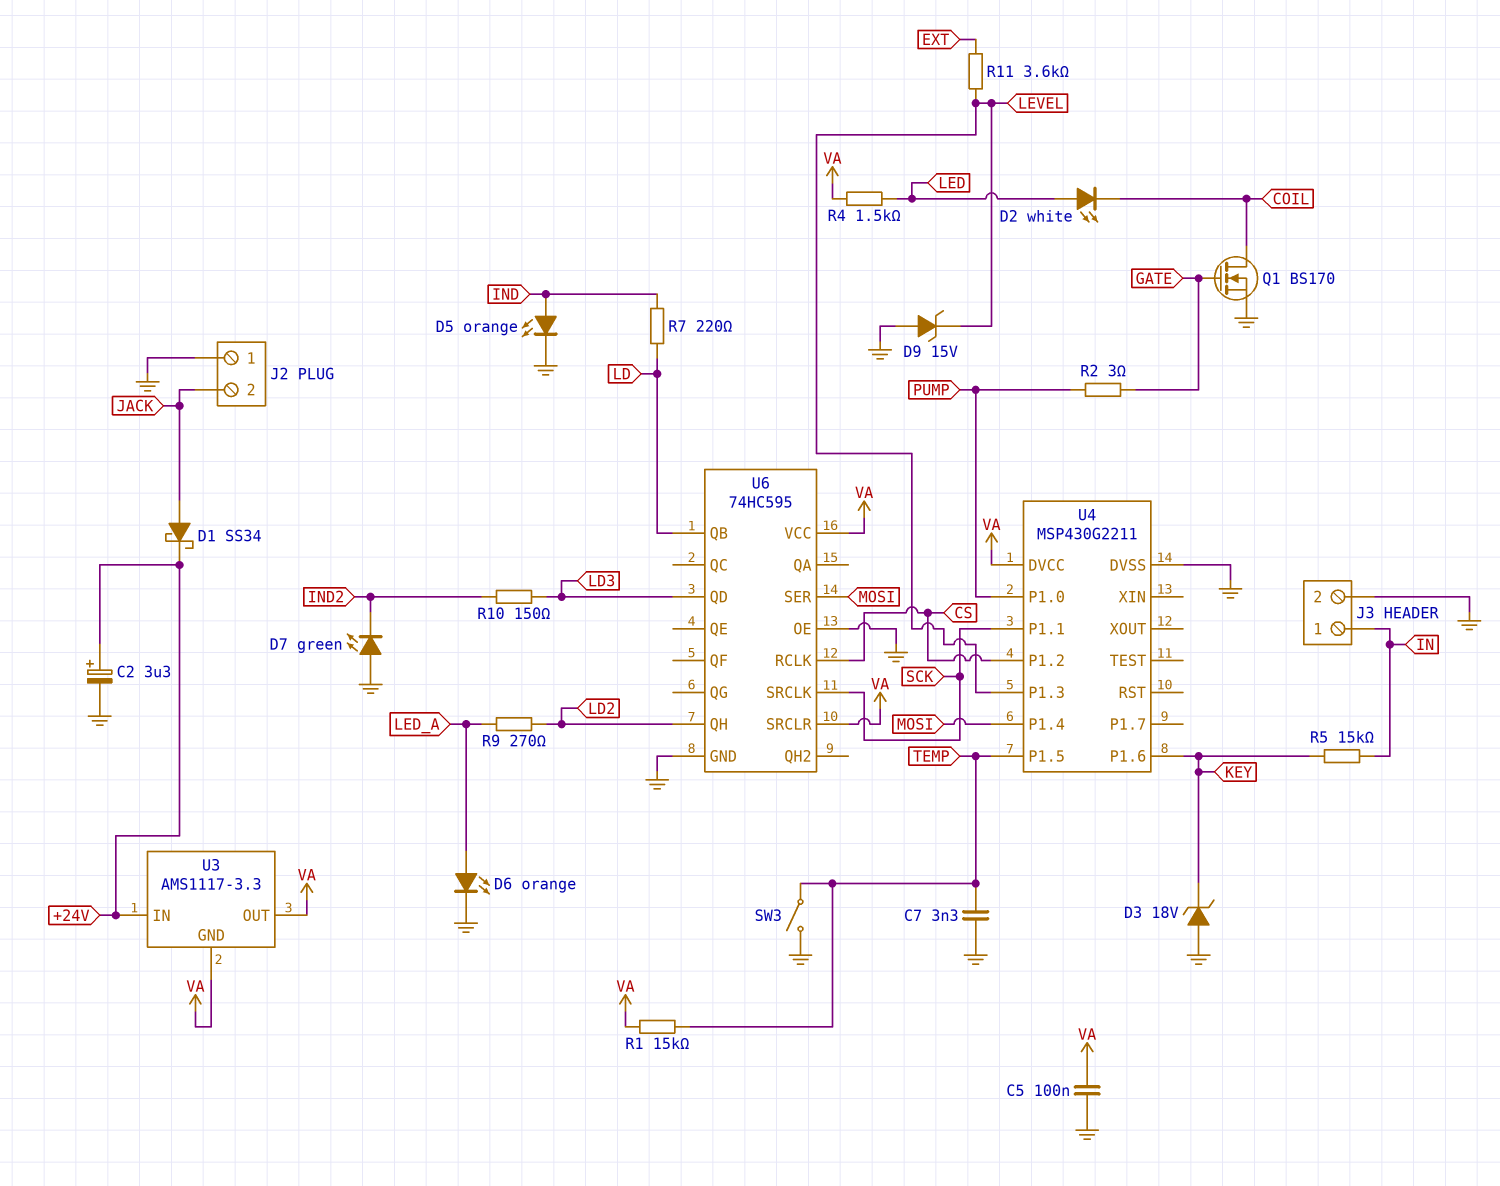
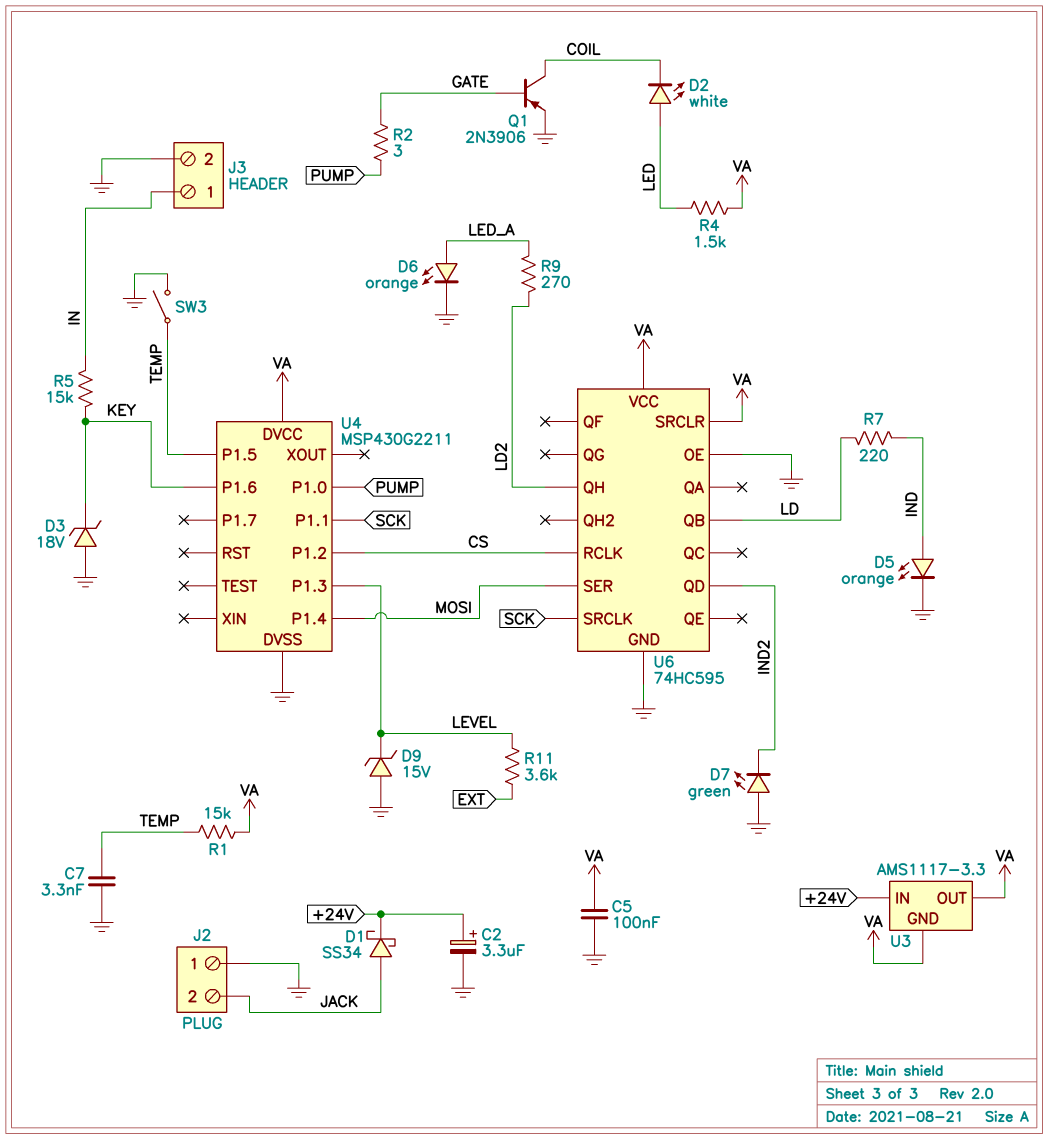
Q1: NMOS BS170 (G GATE, D COIL, S GND) -> PNP 2N3906 (B GATE, C COIL, E GND)
R10: 150 (IND2, LD3) -> none
U6 pin QD: LD3 -> IND2

